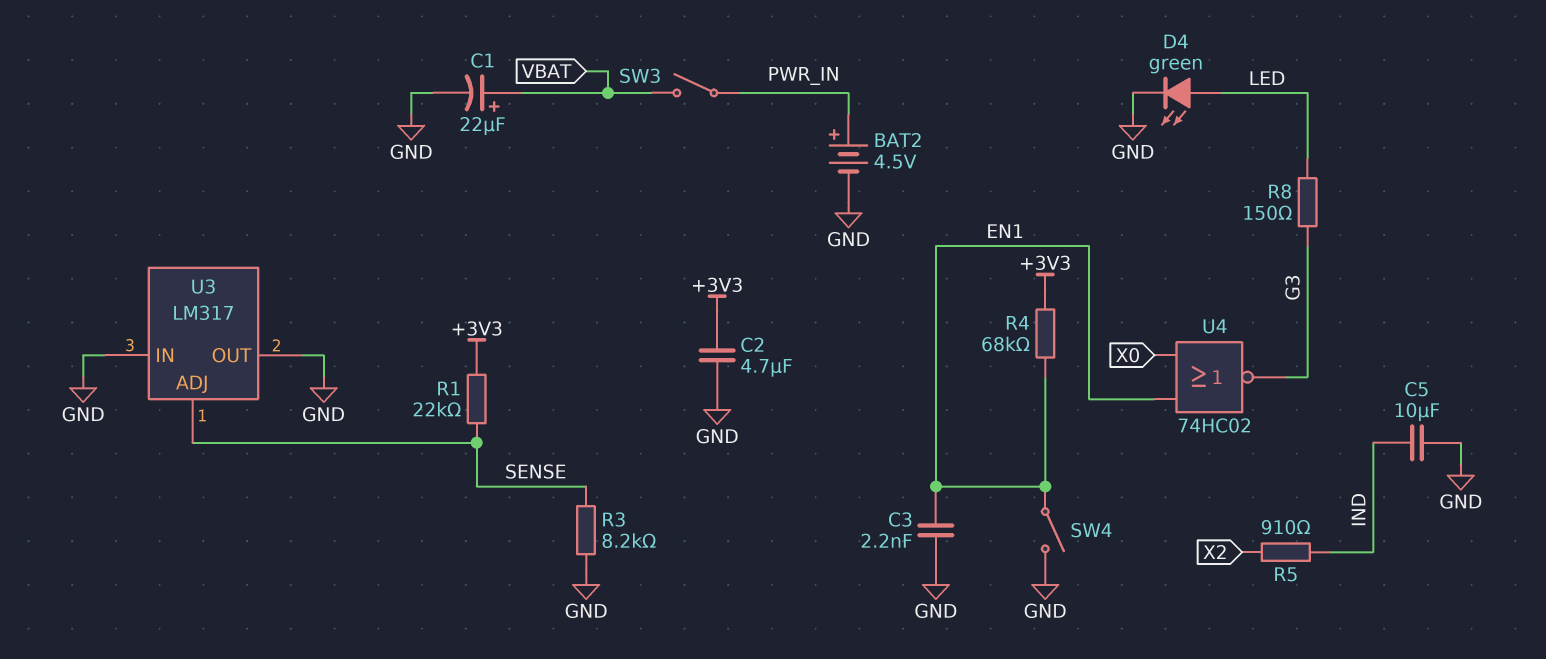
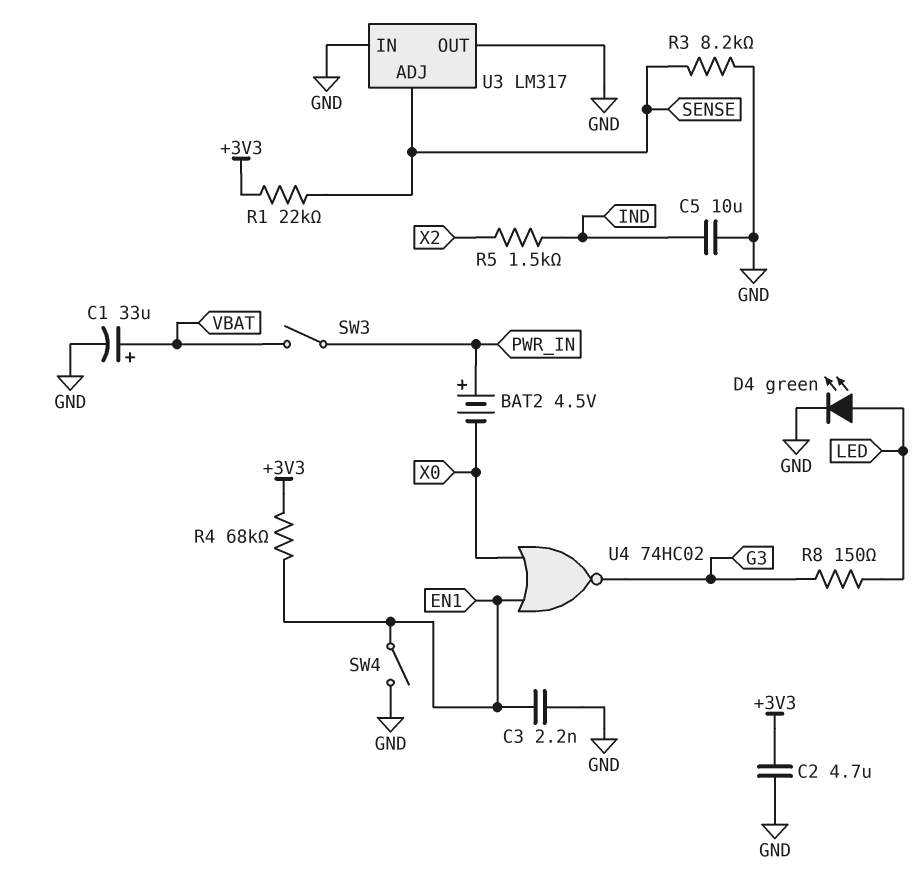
BAT2: 4.5V (plus PWR_IN, minus GND) -> 4.5V (plus PWR_IN, minus X0)
C1: 22uF (plus VBAT, minus GND) -> 33uF (plus VBAT, minus GND)
R5: 910 (IND, X2) -> 1.5k (IND, X2)

